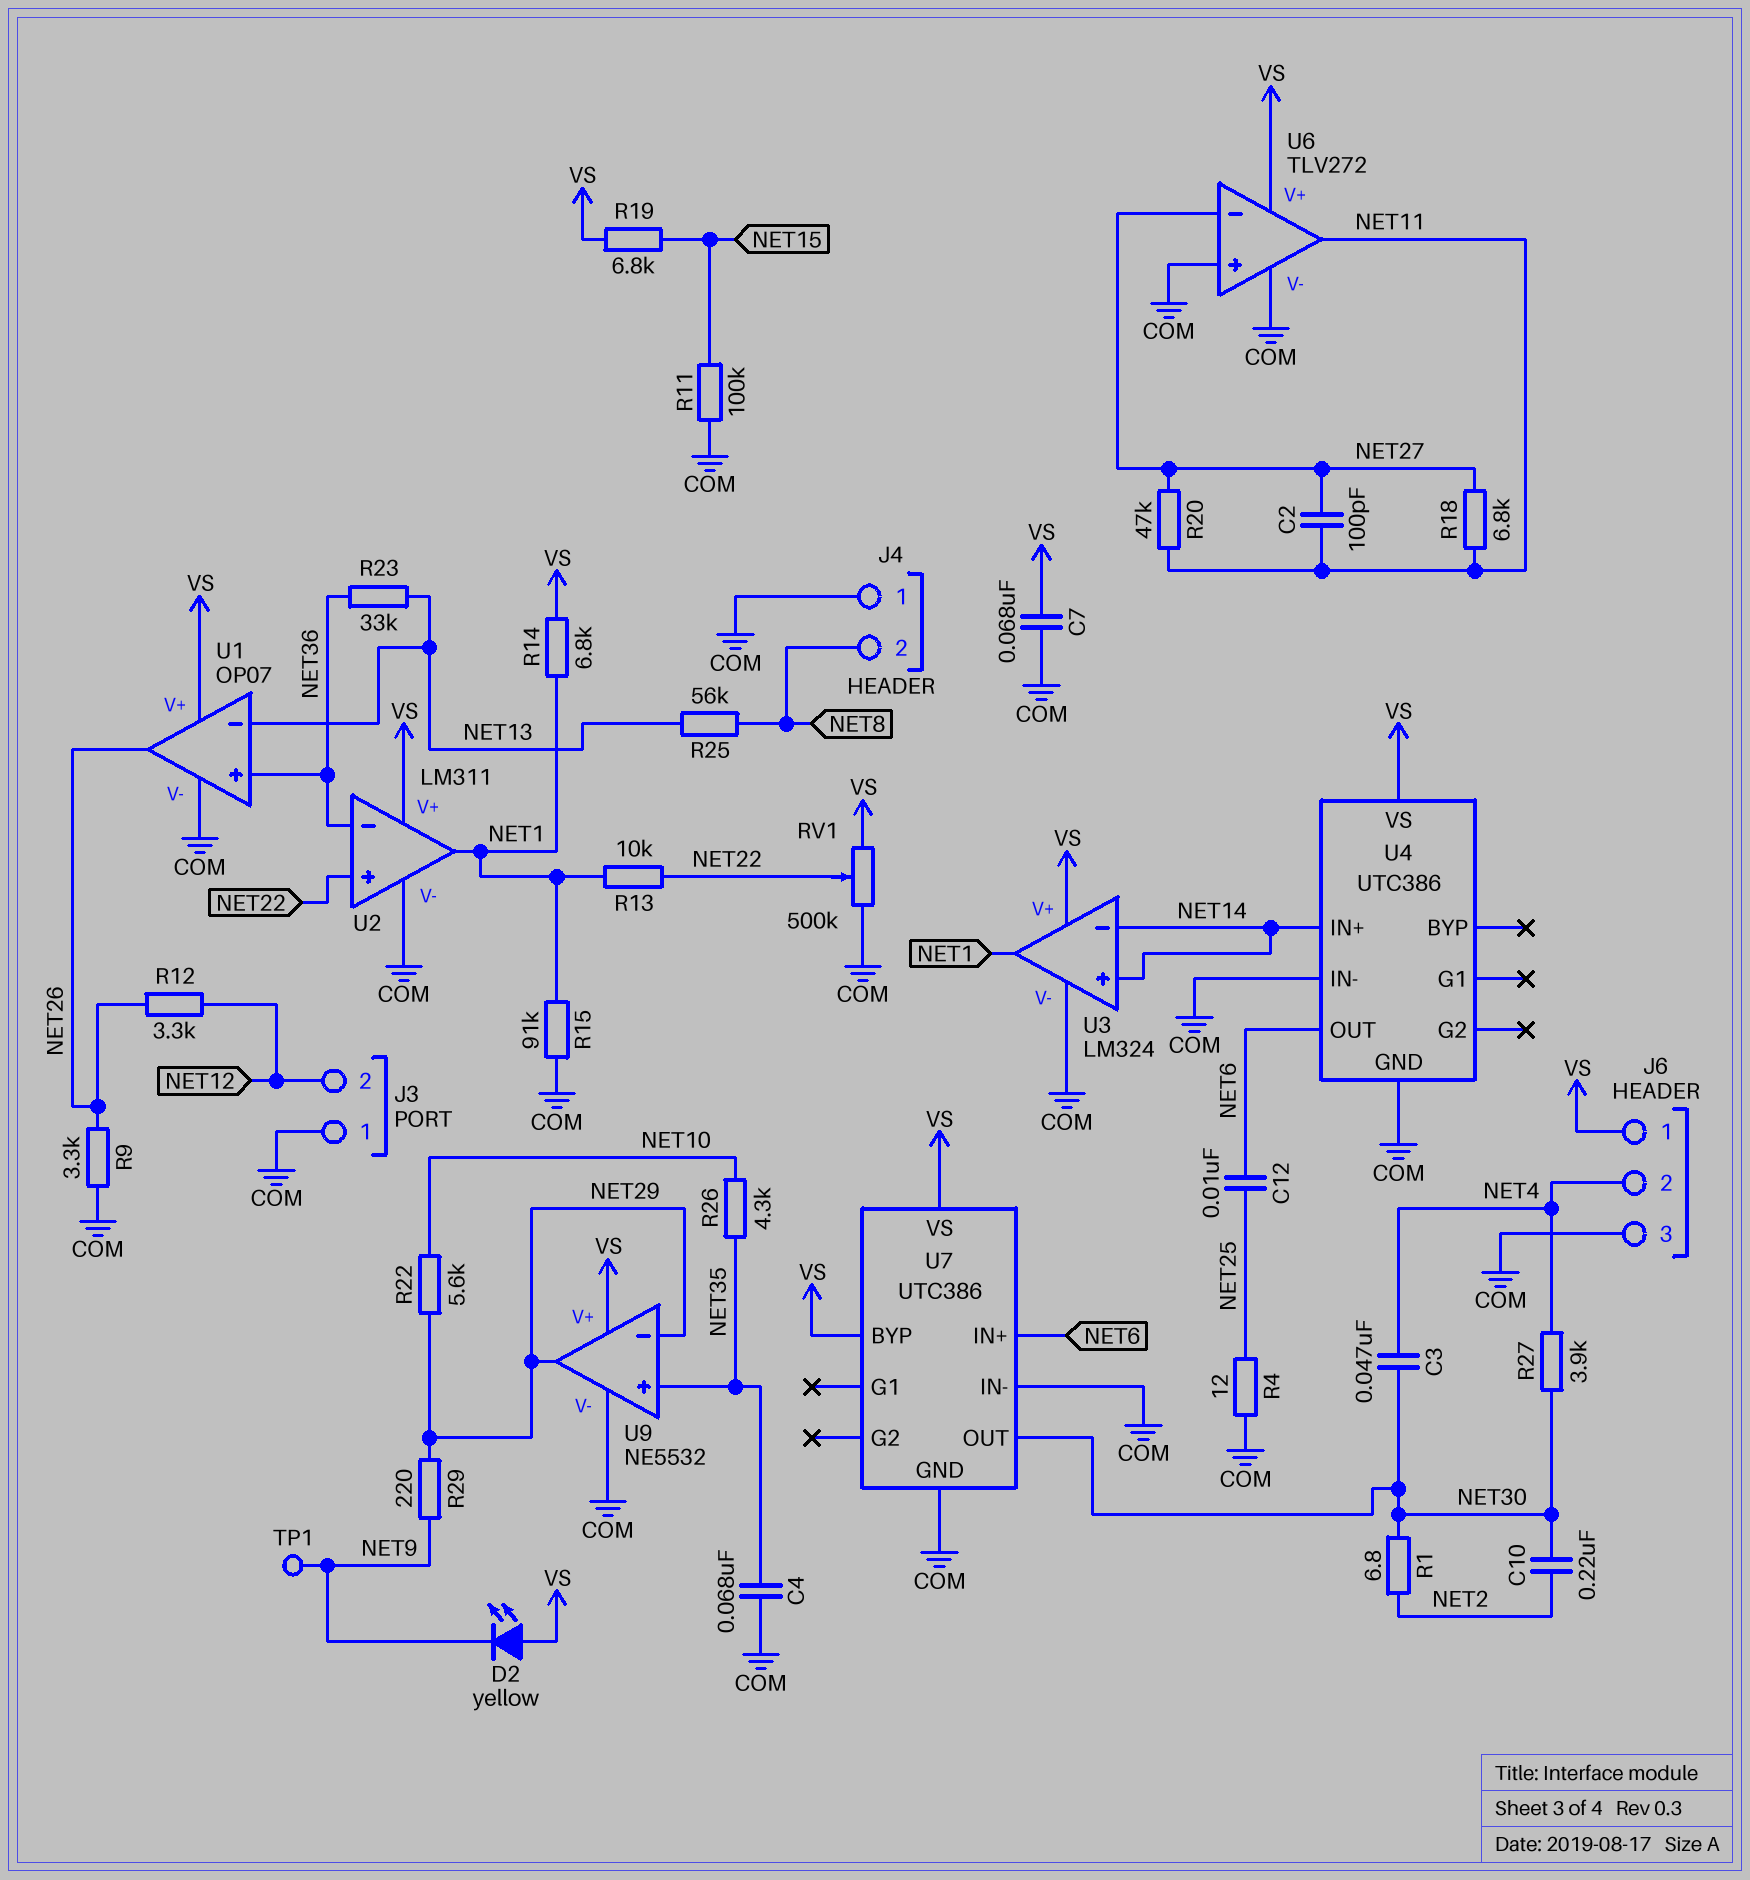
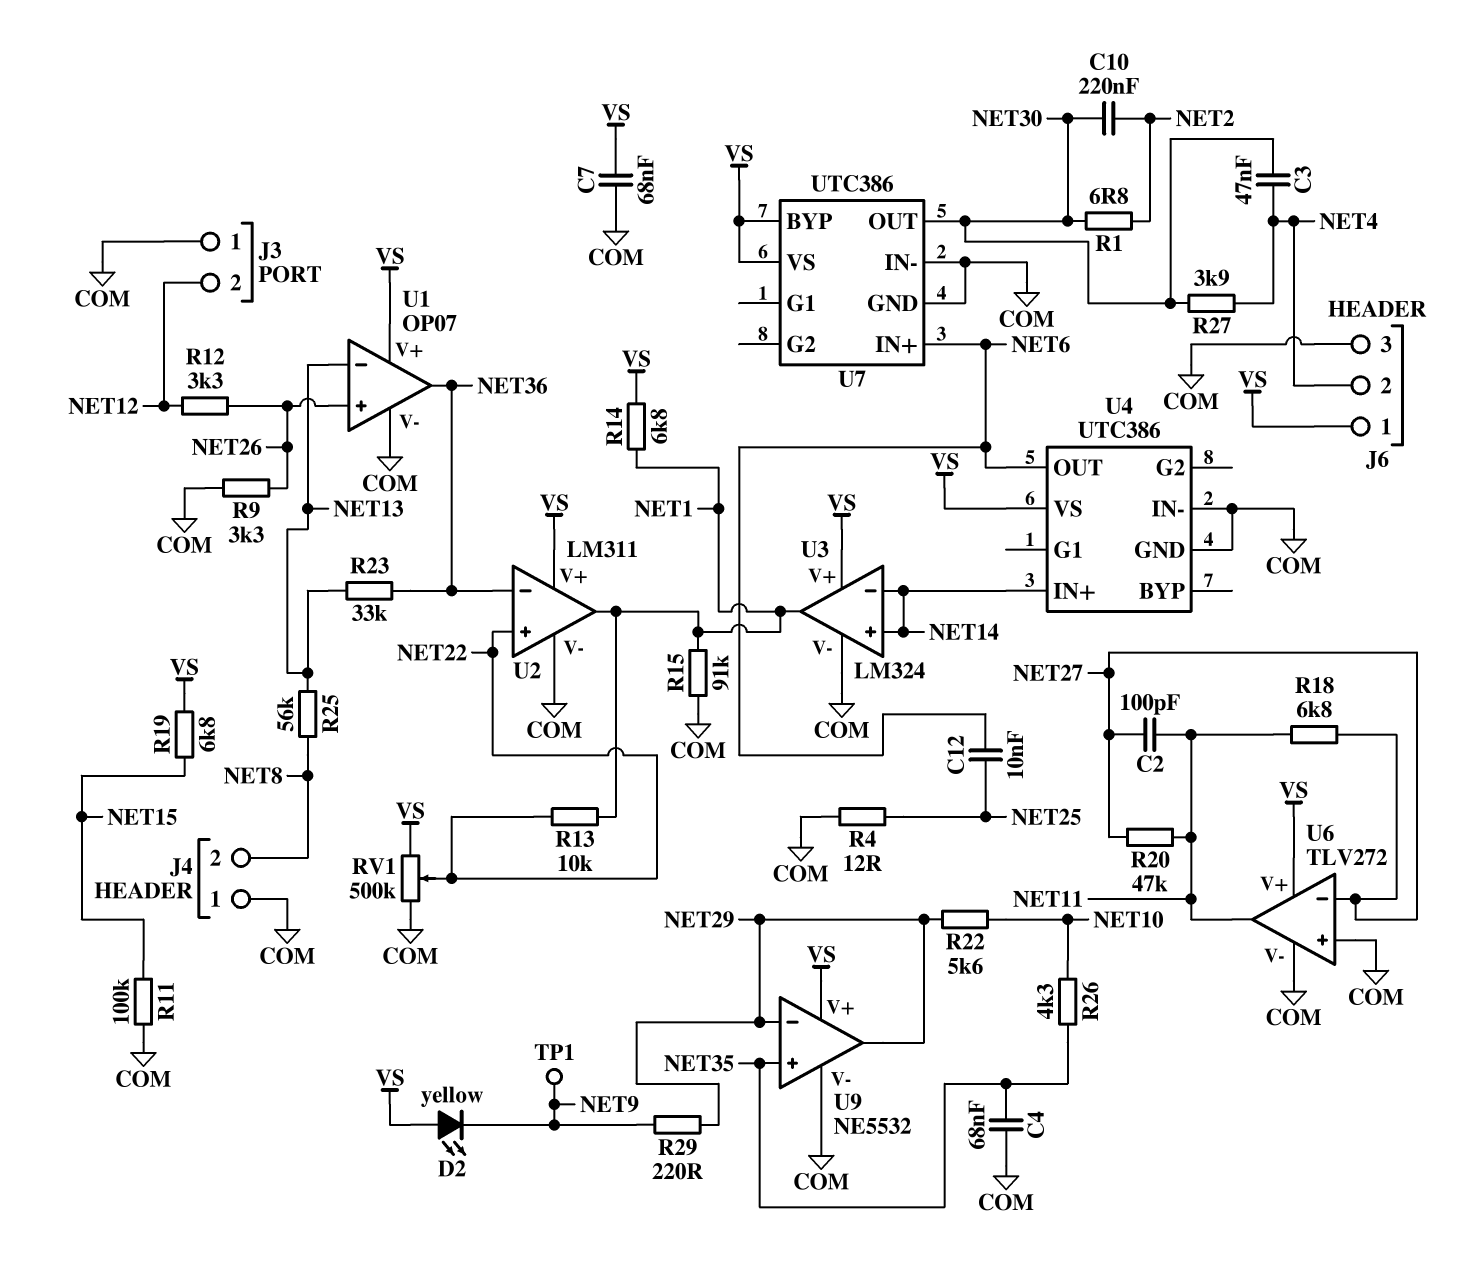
U1 pin in+: NET36 -> NET26
U1 pin out: NET26 -> NET36

